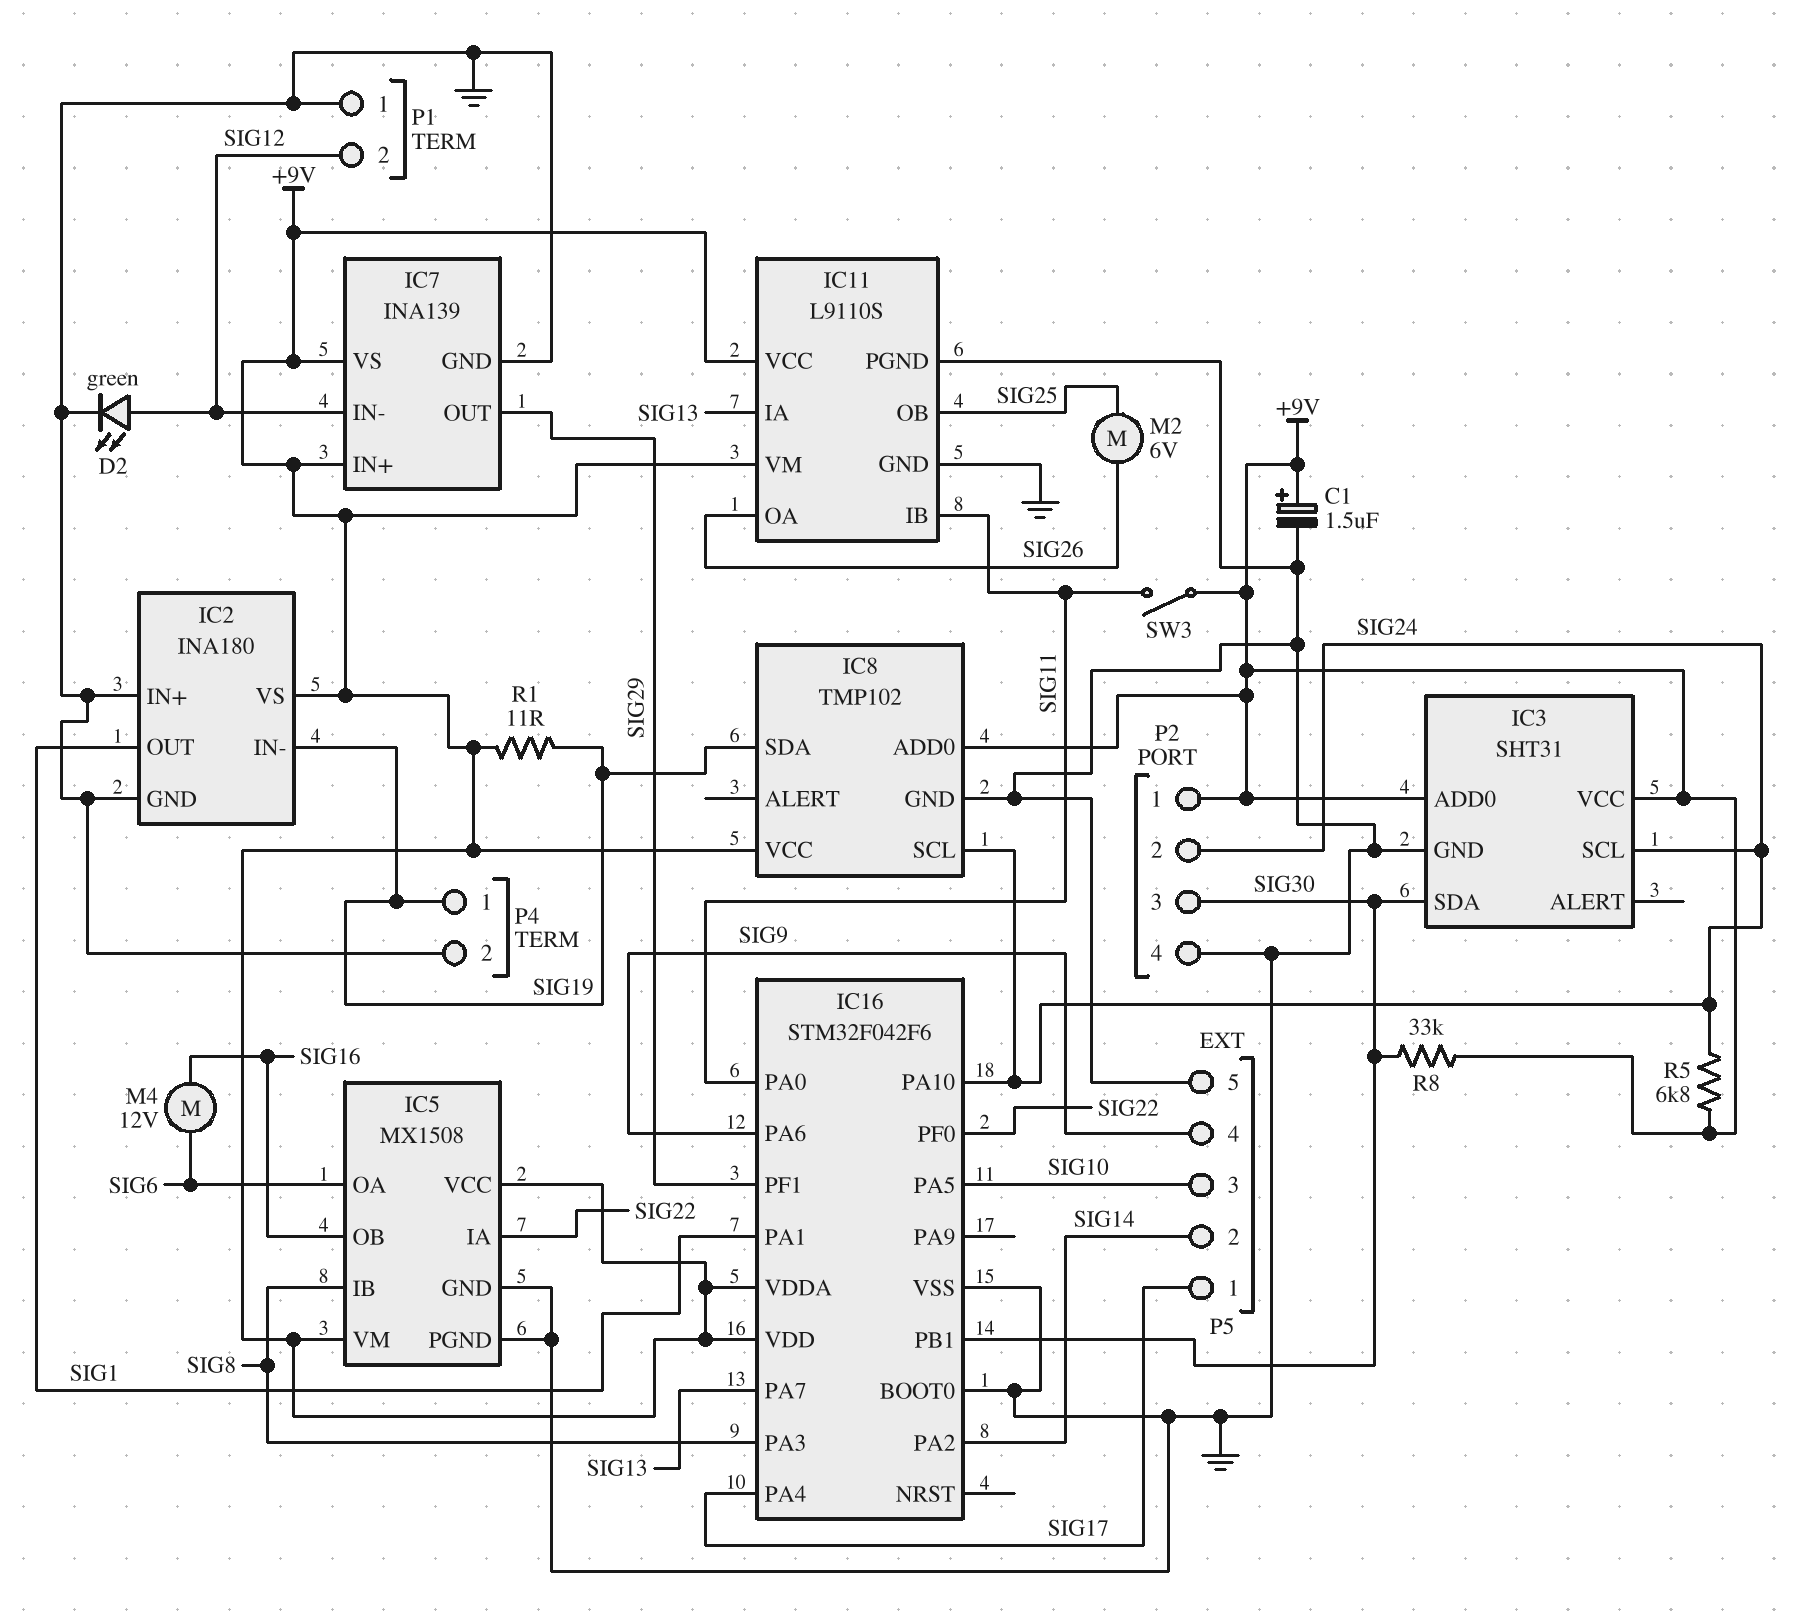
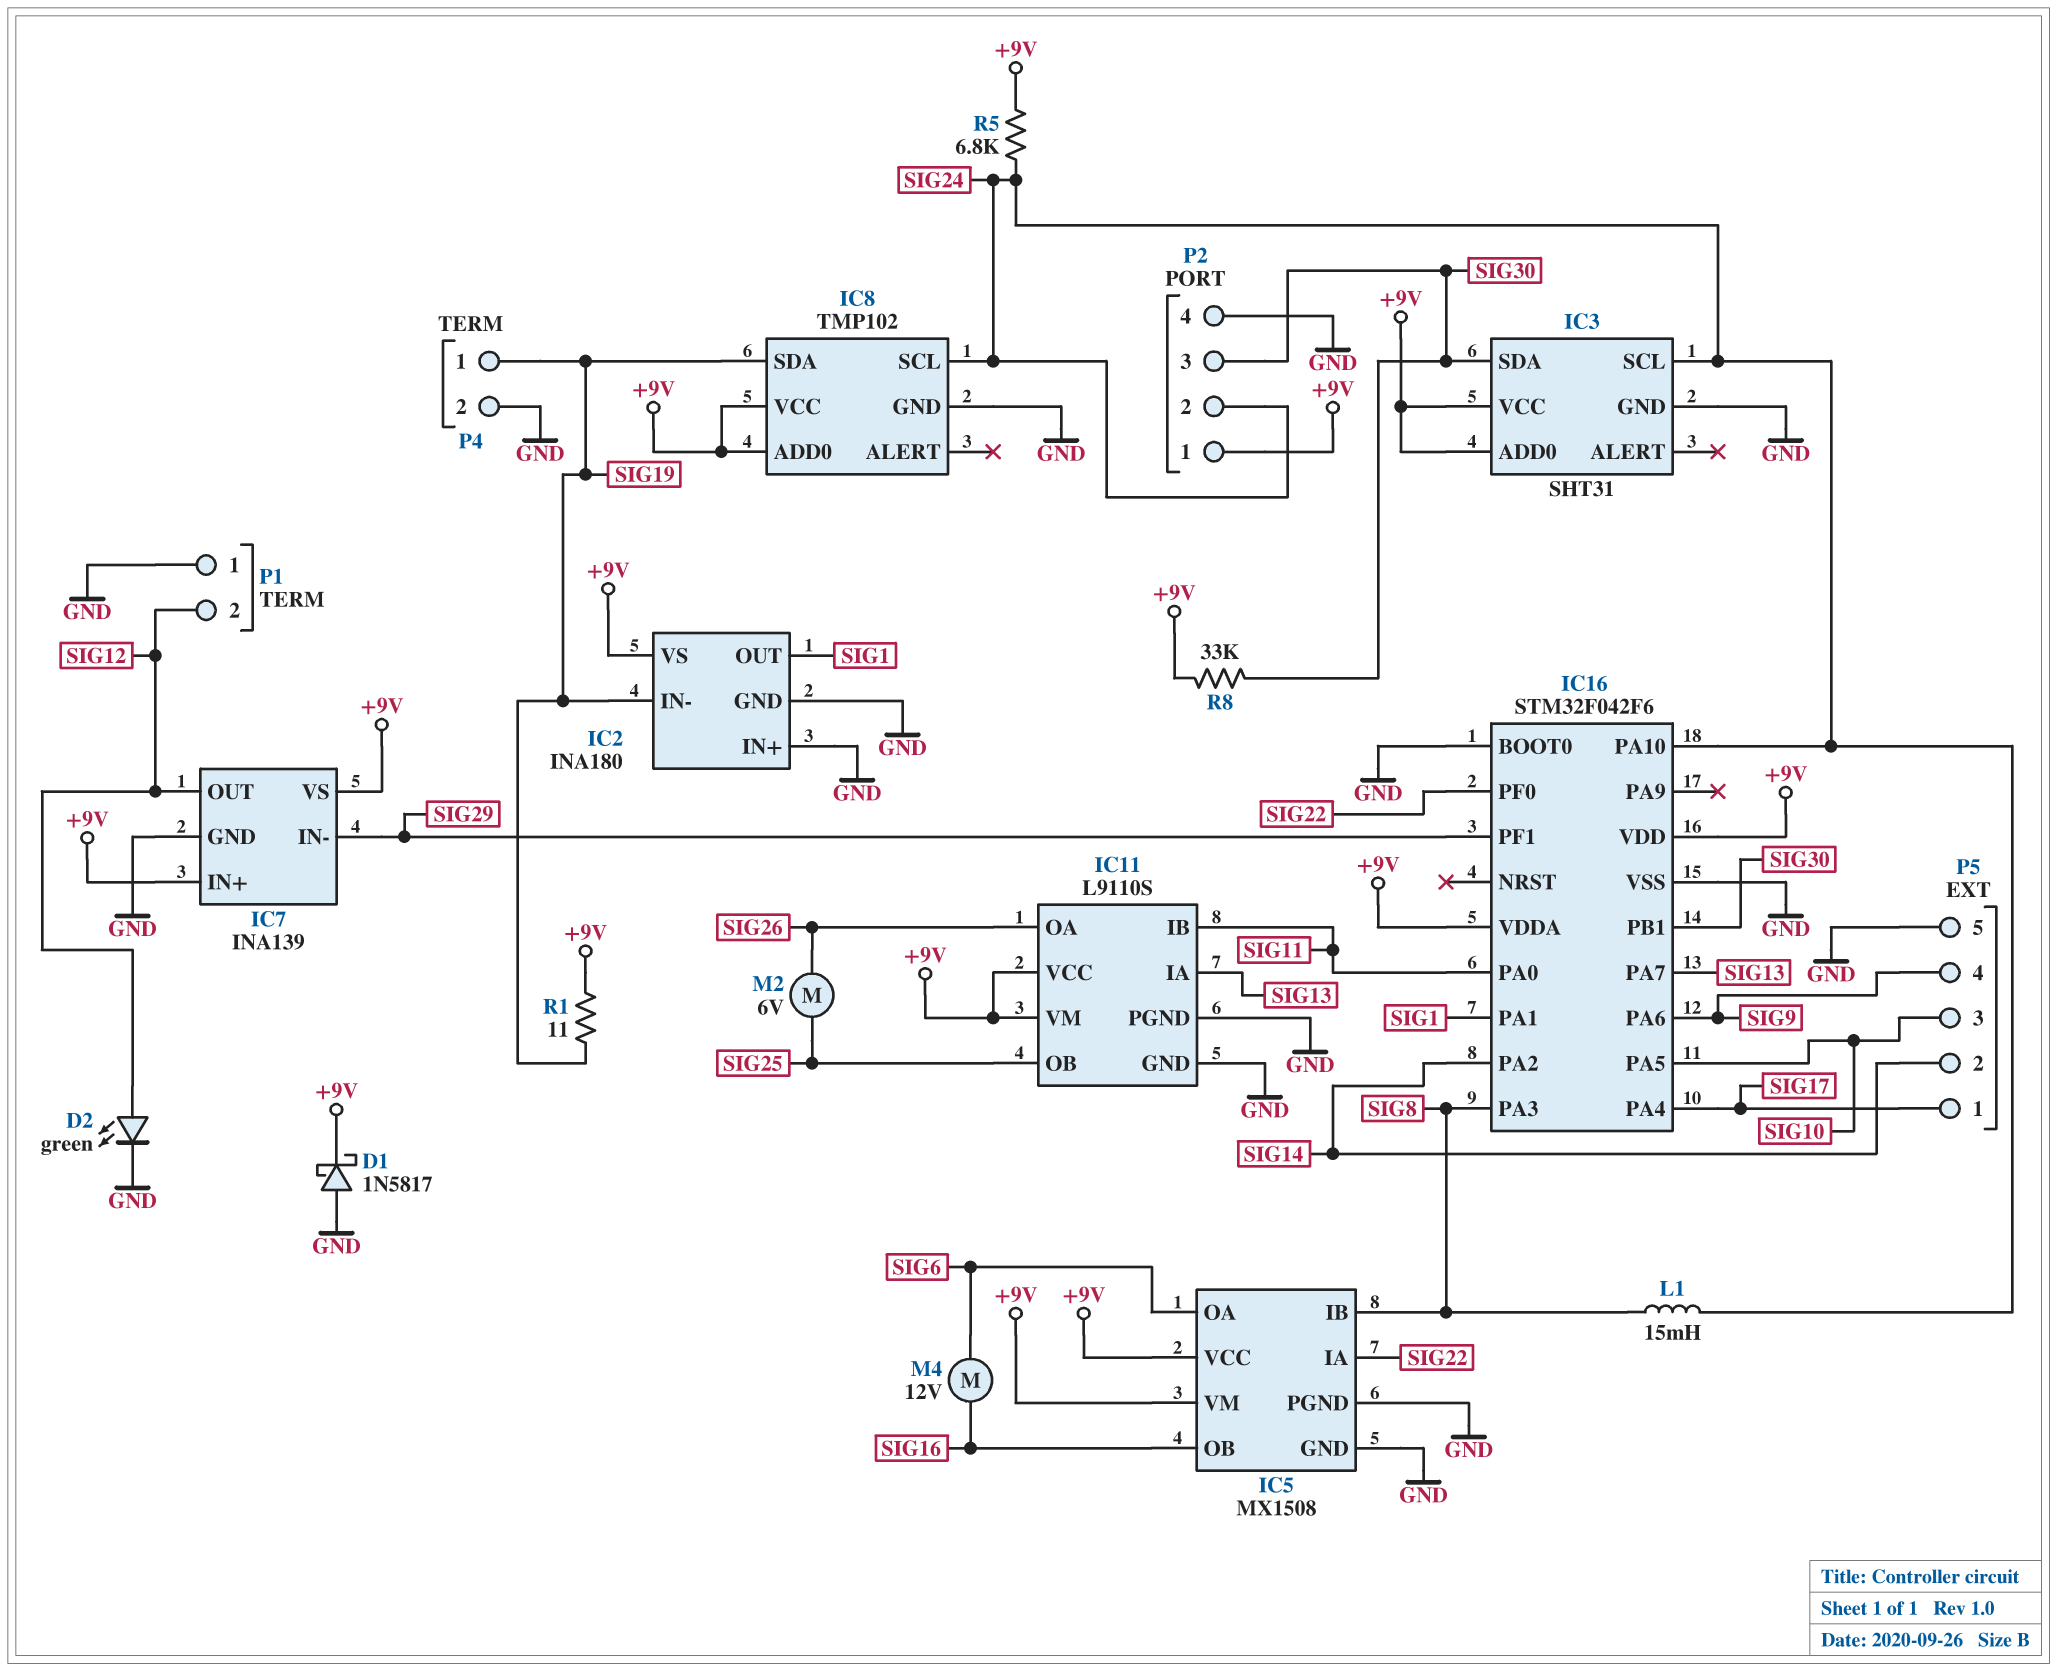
C1: 1.5uF (plus +9V, minus GND) -> none
D1: none -> schottky 1N5817 (A GND, K +9V)
IC7 pin IN-: SIG12 -> SIG29
IC7 pin OUT: SIG29 -> SIG12
L1: none -> 15mH (SIG8, SIG24)
SW3: switch (+9V, SIG11) -> none

